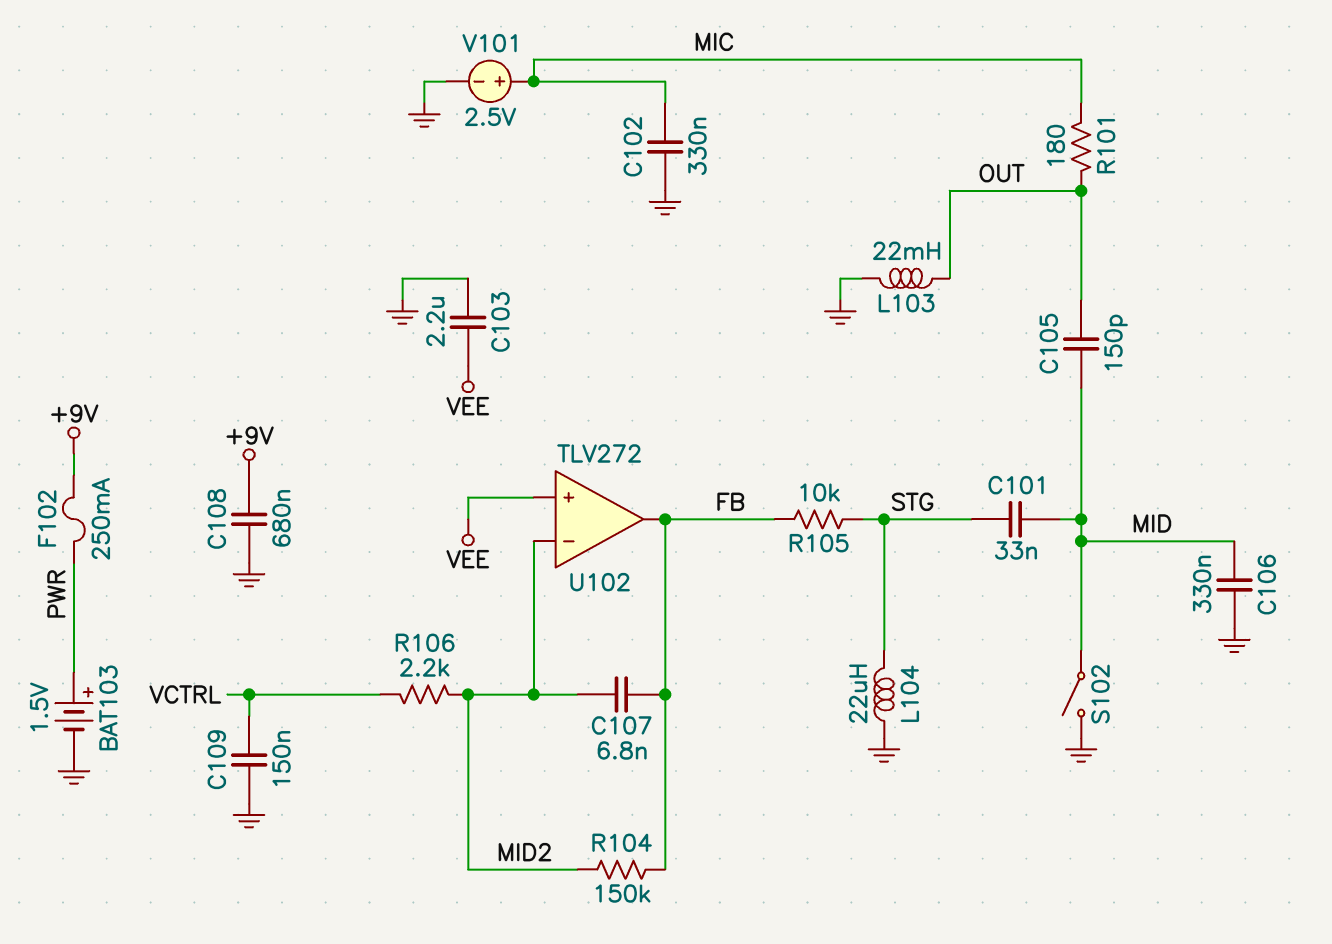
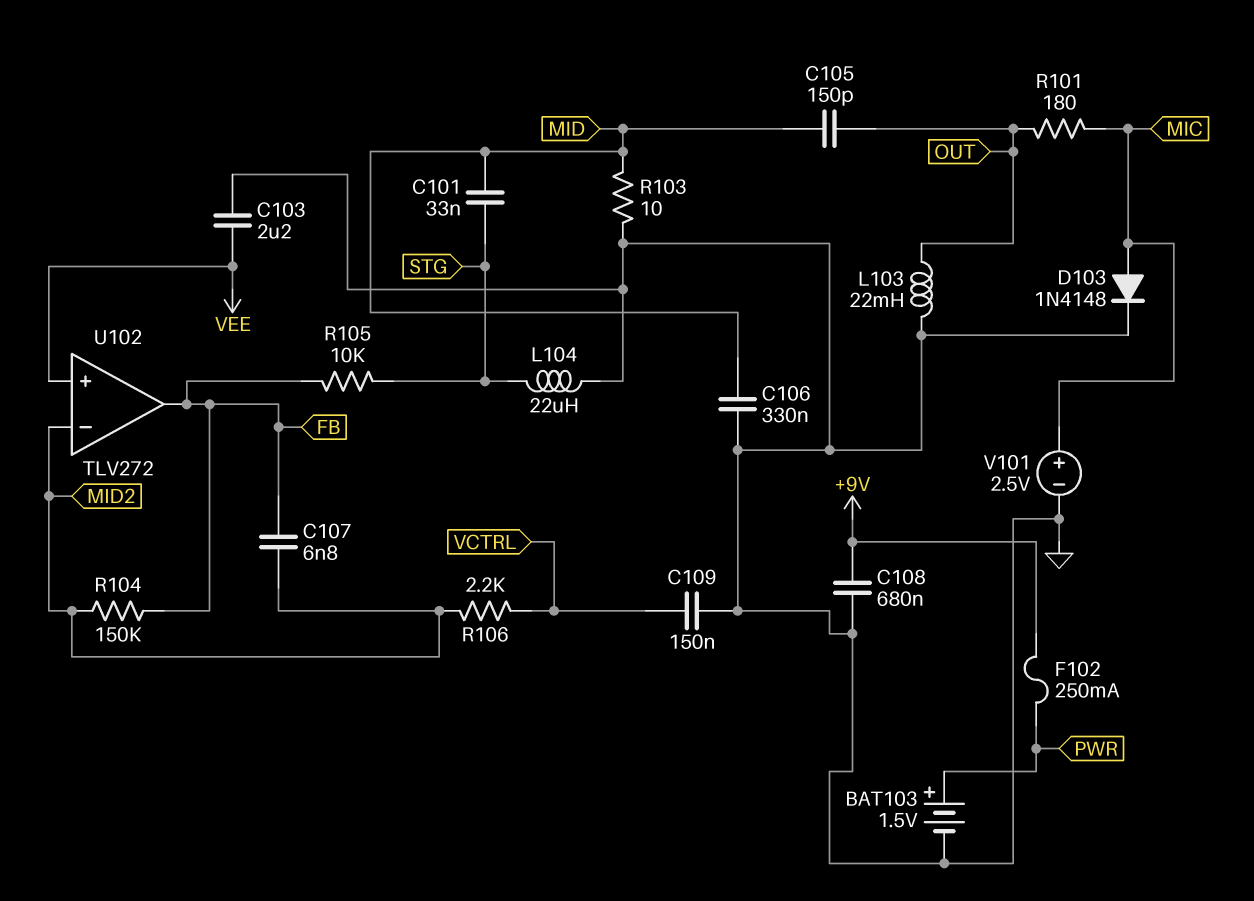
C102: 330nF (GND, MIC) -> none
D103: none -> diode 1N4148 (A MIC, K GND)
R103: none -> 10 (GND, MID)
S102: switch (GND, MID) -> none

